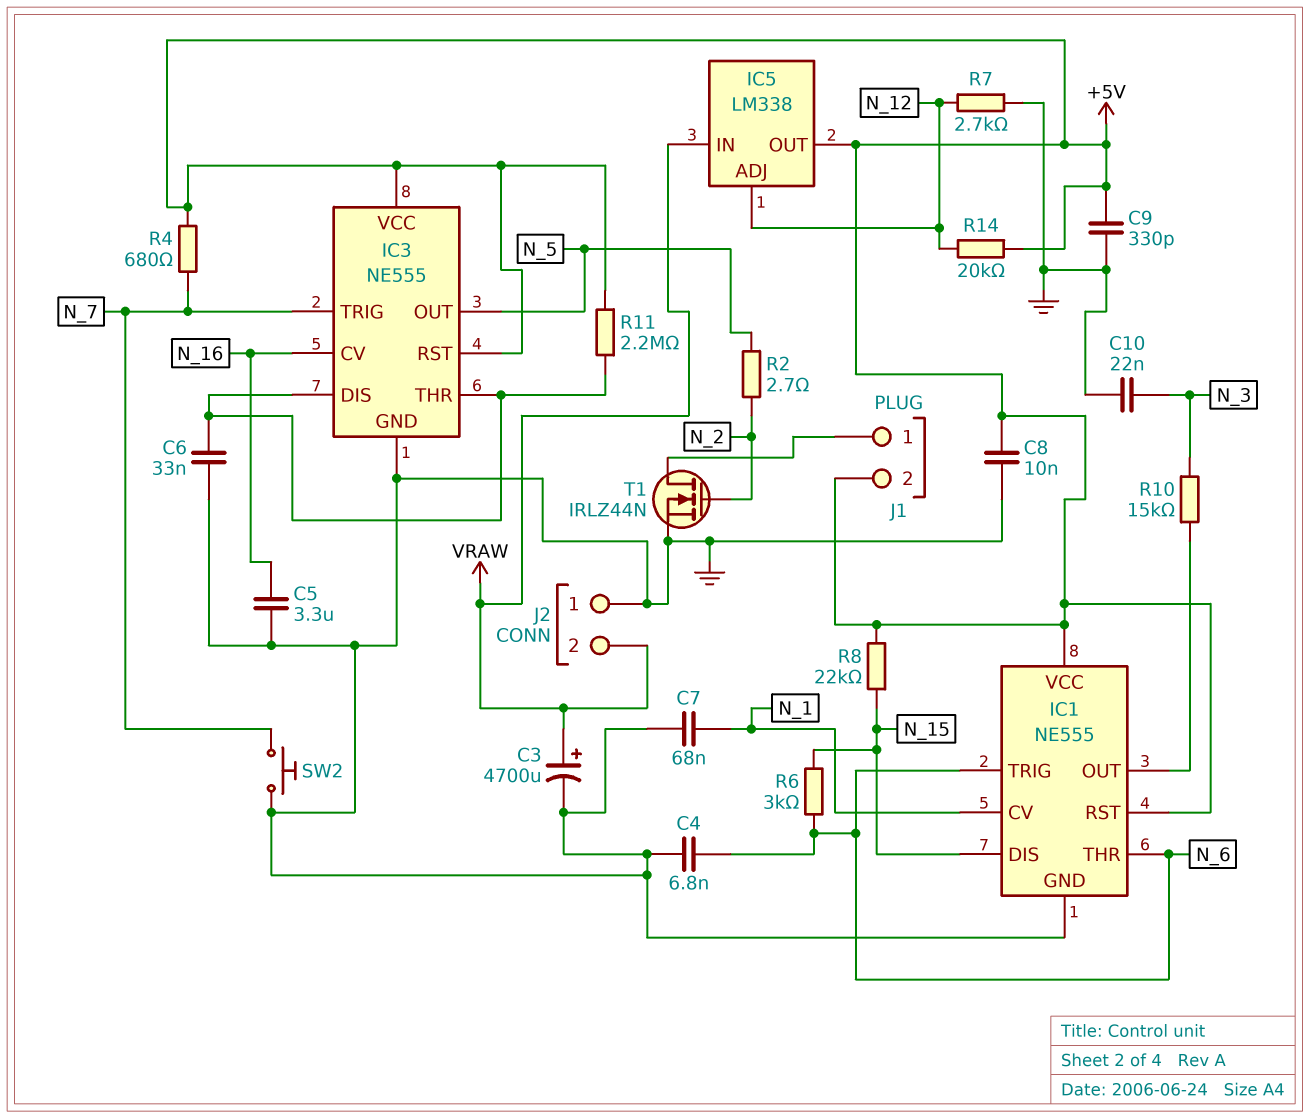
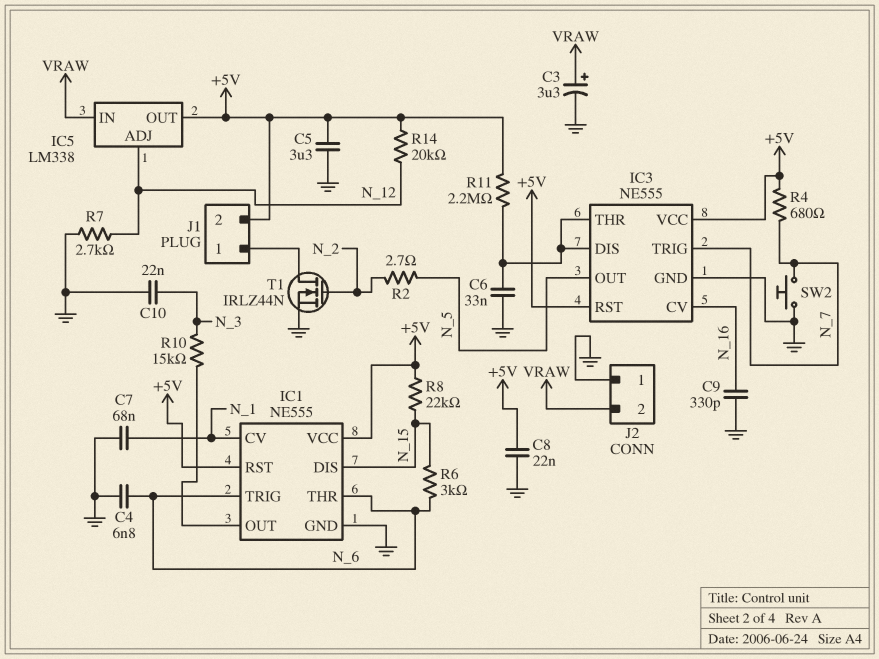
C3: 4700uF (plus VRAW, minus GND) -> 3.3uF (plus VRAW, minus GND)
C5: 3.3uF (GND, N_16) -> 3.3uF (+5V, GND)
C8: 10nF (+5V, GND) -> 22nF (+5V, GND)
C9: 330pF (+5V, GND) -> 330pF (GND, N_16)

